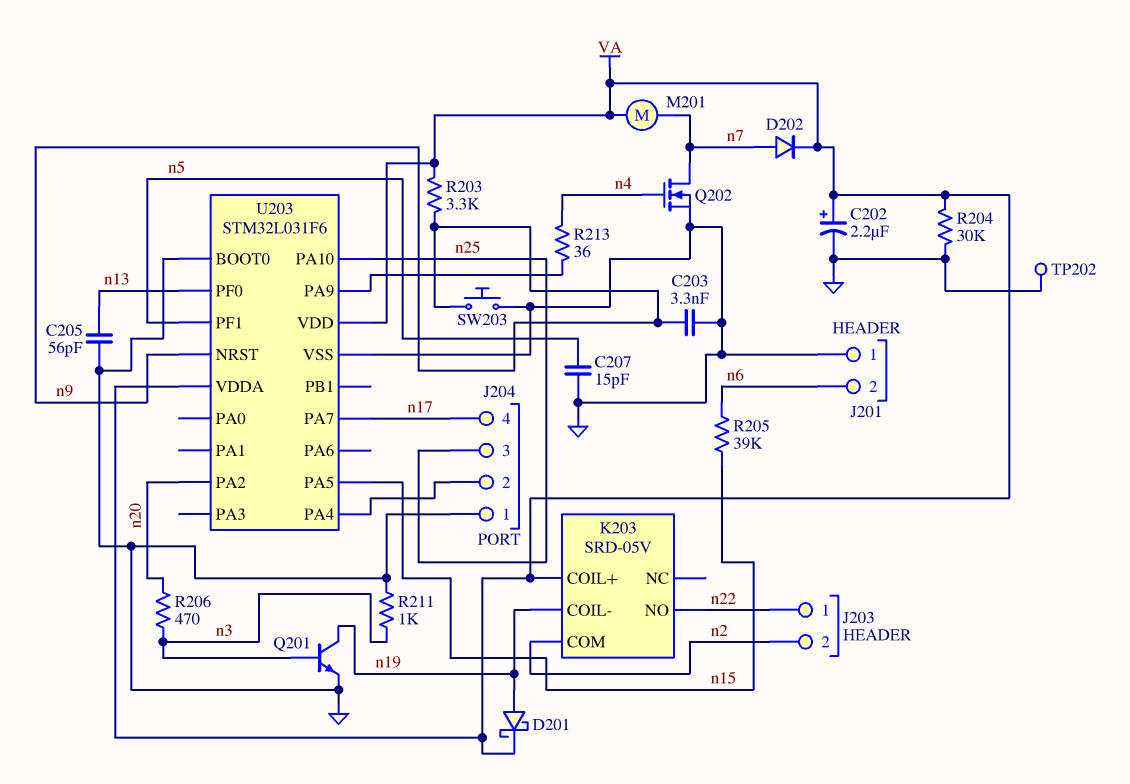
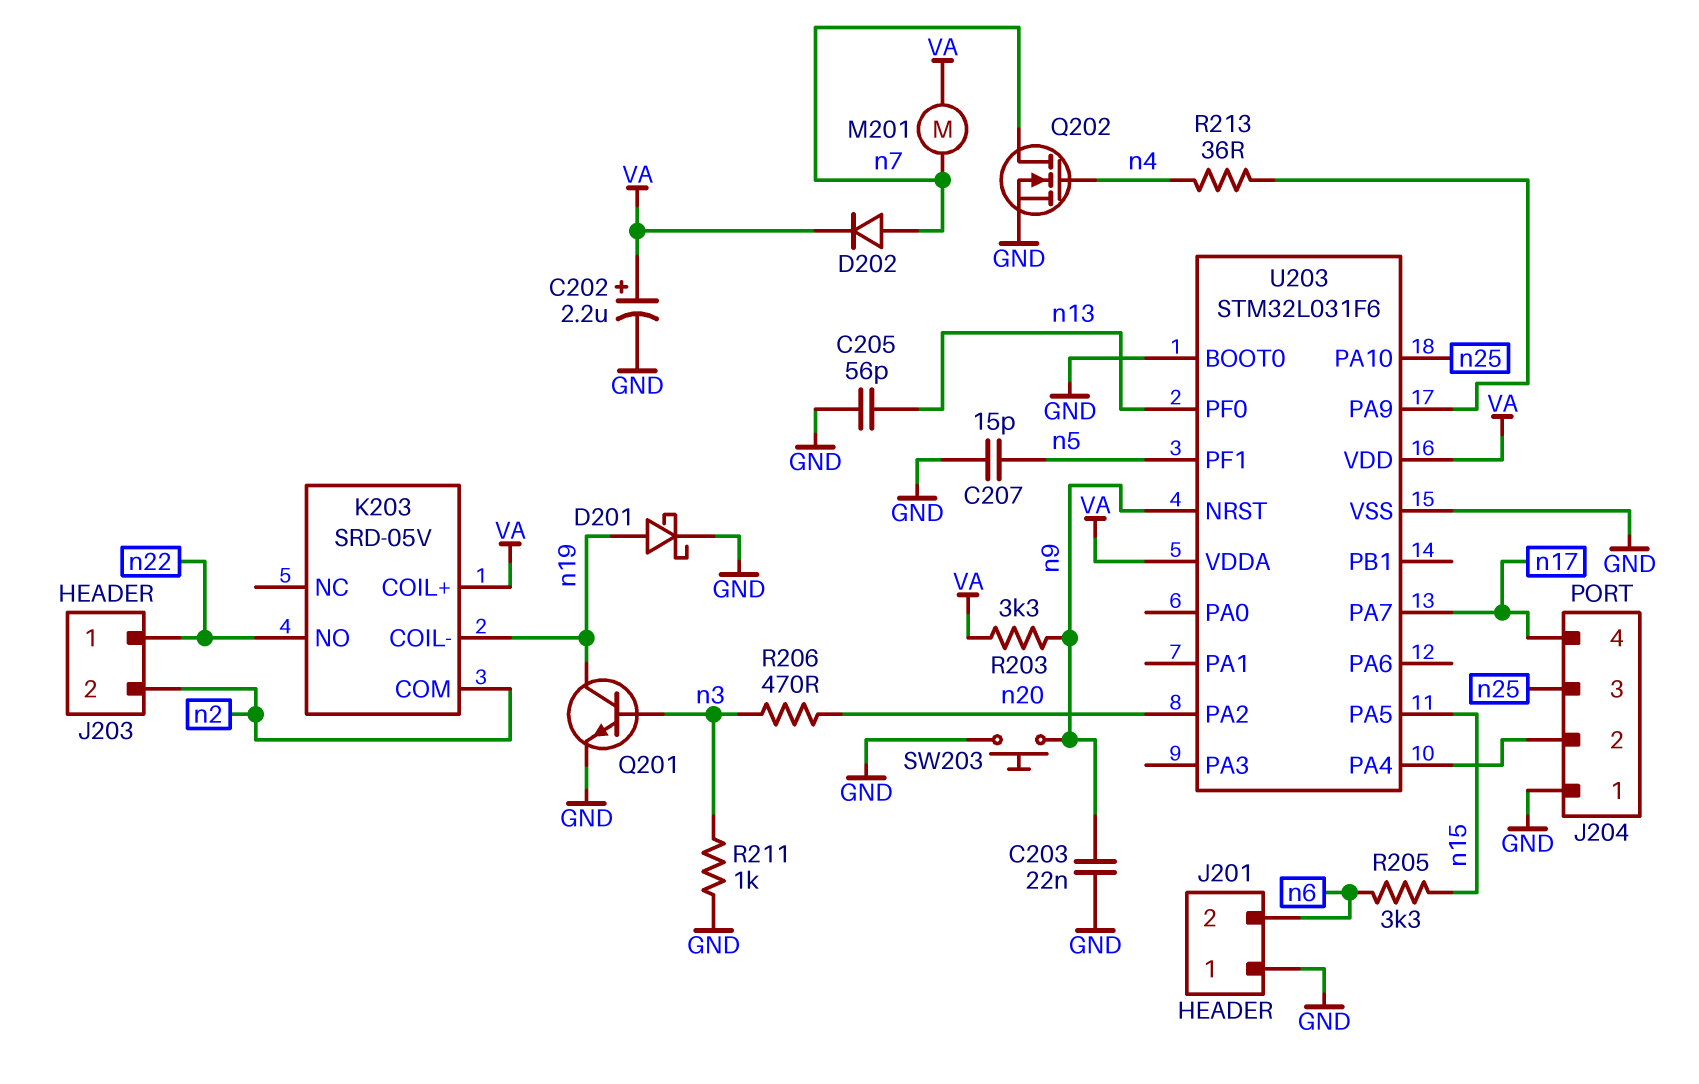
C203: 3.3nF (GND, n9) -> 22nF (GND, n9)
D201: schottky (A n19, K VA) -> schottky (A n19, K GND)
R204: 30k (GND, VA) -> none
R205: 39k (n6, n15) -> 3.3k (n6, n15)
TP202: test point (GND) -> none

